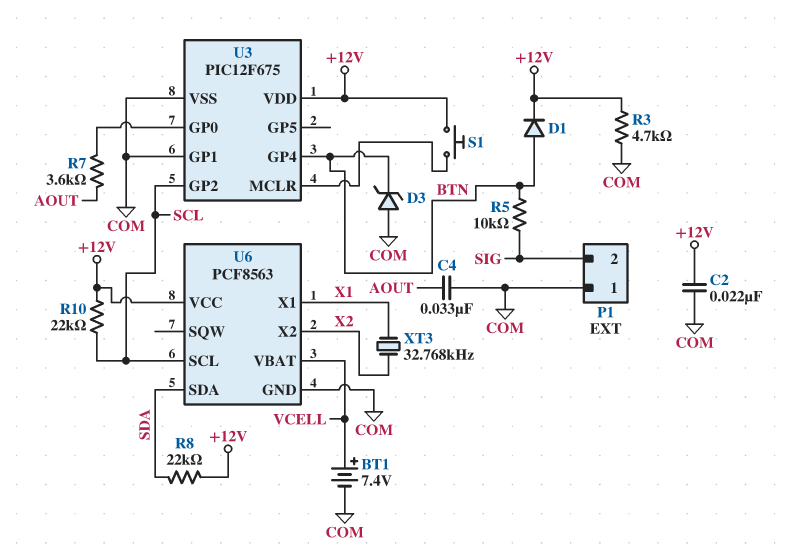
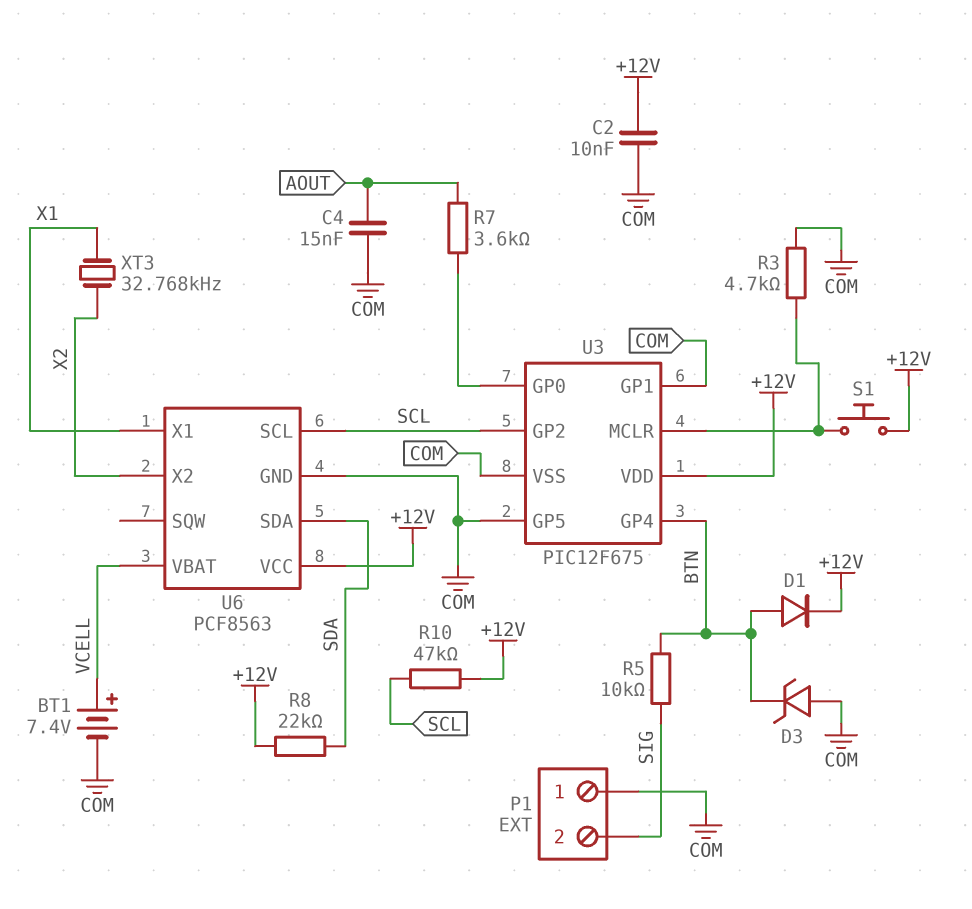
C2: 22nF (+12V, COM) -> 10nF (+12V, COM)
C4: 33nF (AOUT, COM) -> 15nF (AOUT, COM)
R3: 4.7k (+12V, COM) -> 4.7k (COM, U3/MCLR)
R10: 22k (+12V, SCL) -> 47k (+12V, SCL)
U3 pin GP5: none -> COM

